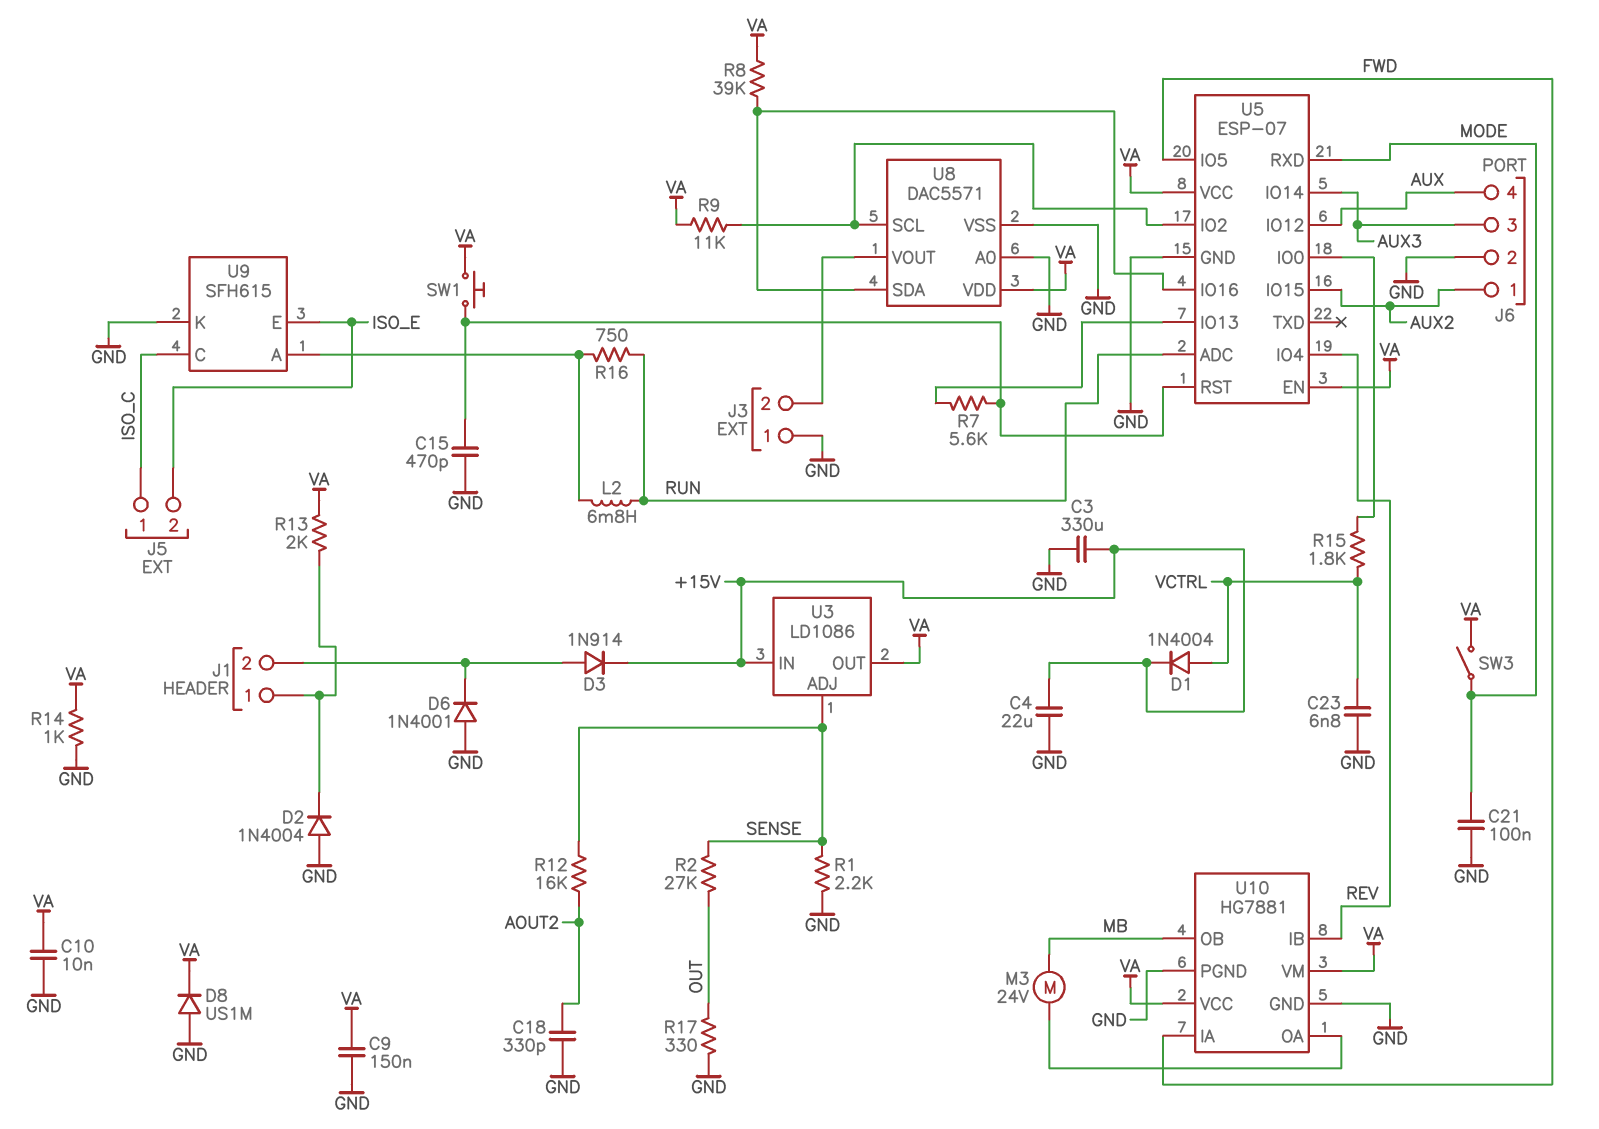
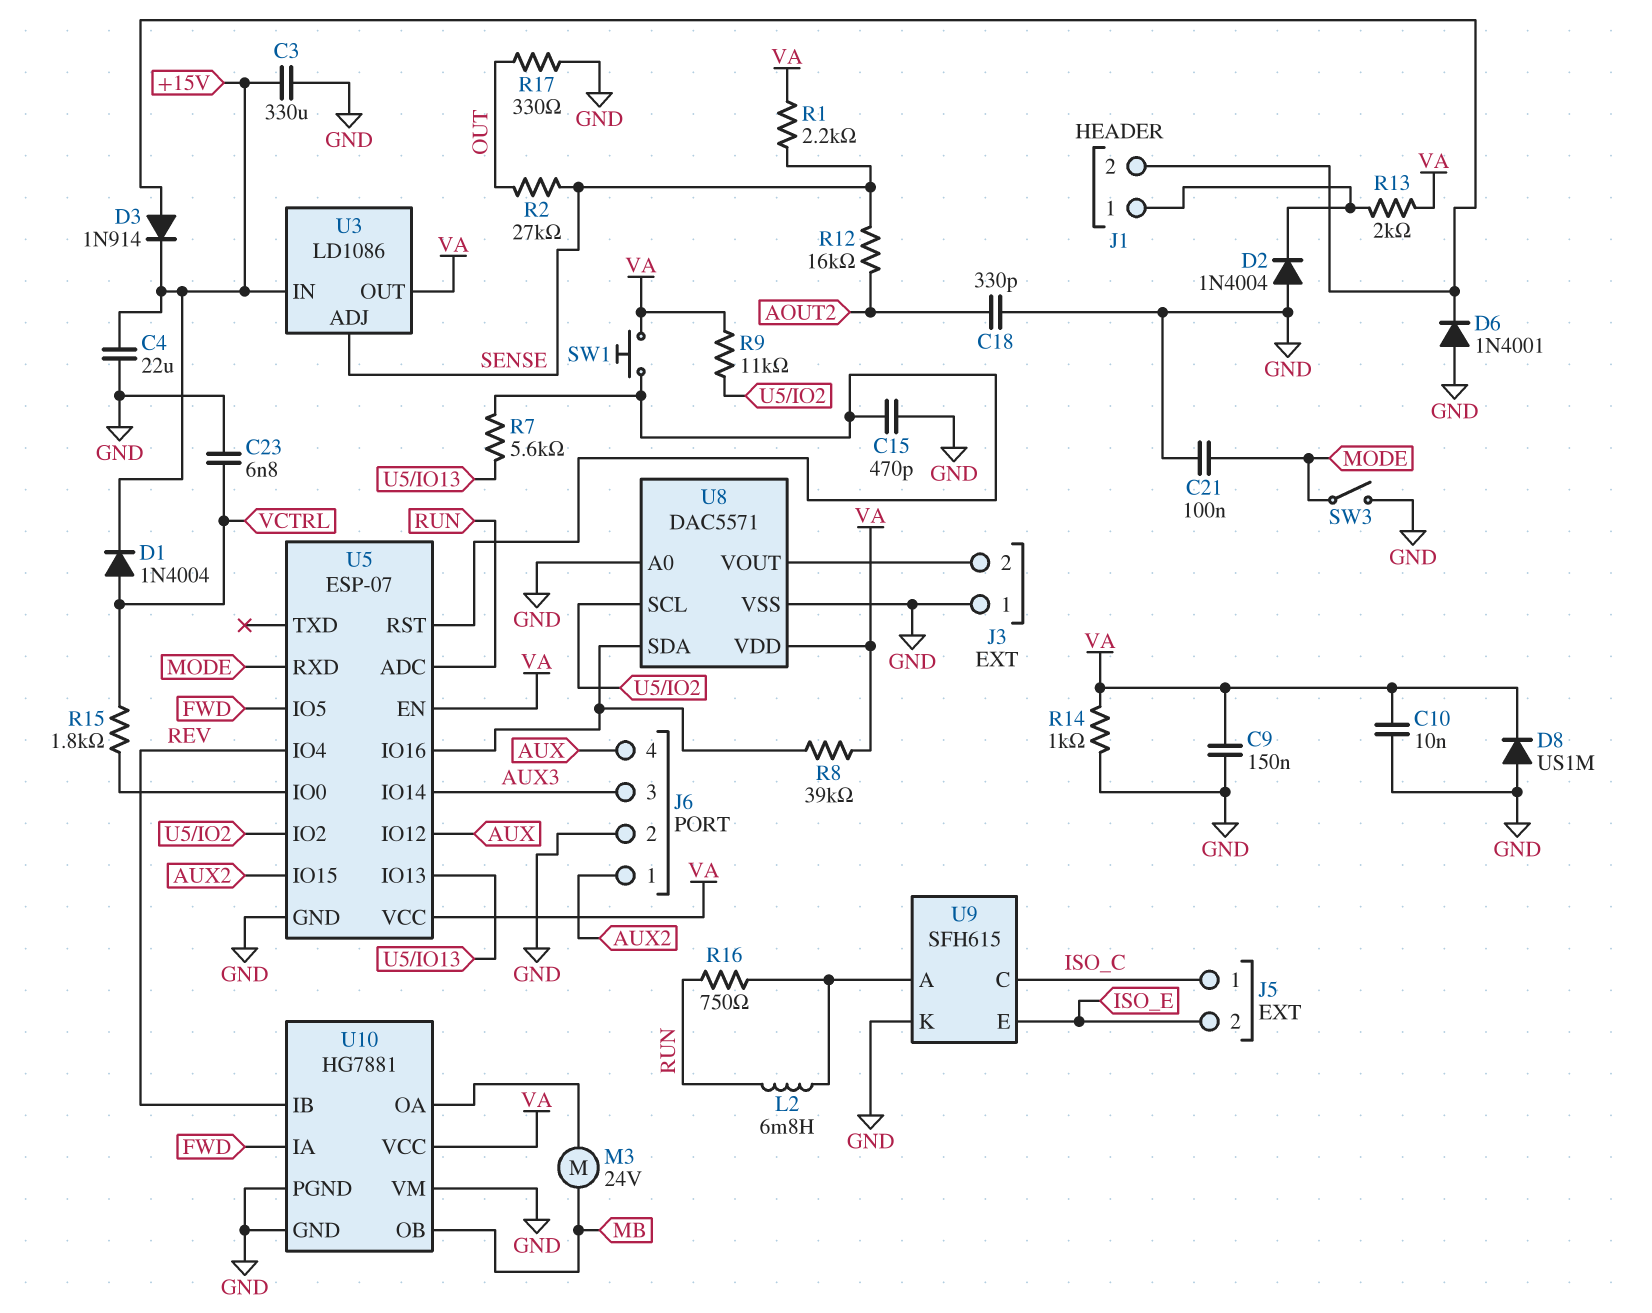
R1: 2.2k (GND, SENSE) -> 2.2k (SENSE, VA)
SW3: switch (MODE, VA) -> switch (GND, MODE)
U10 pin VM: VA -> GND

